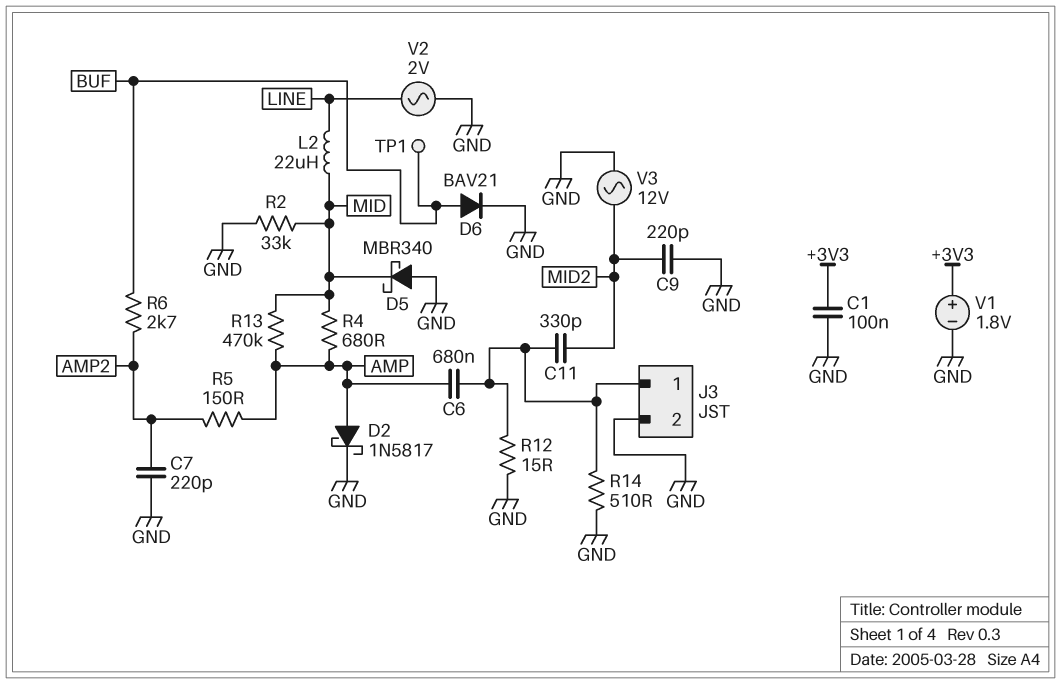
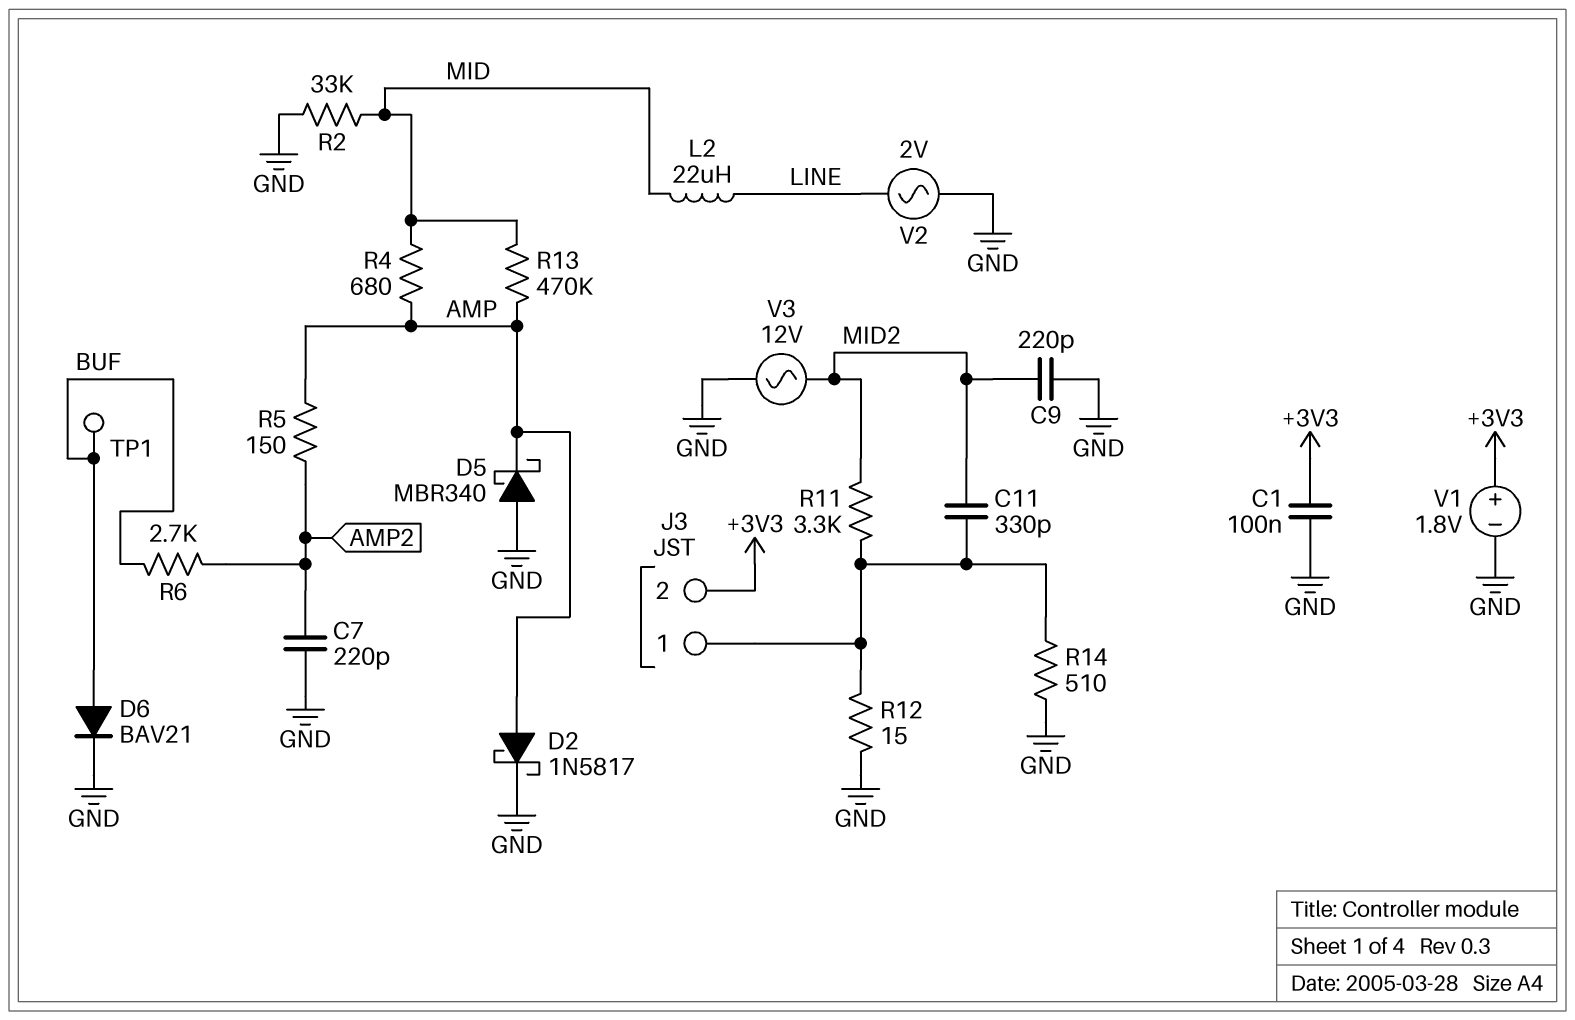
C6: 680nF (AMP, J3/1) -> none
D5: schottky MBR340 (A GND, K MID) -> schottky MBR340 (A GND, K AMP)
J3 pin 2: GND -> +3V3
R11: none -> 3.3k (J3/1, MID2)

